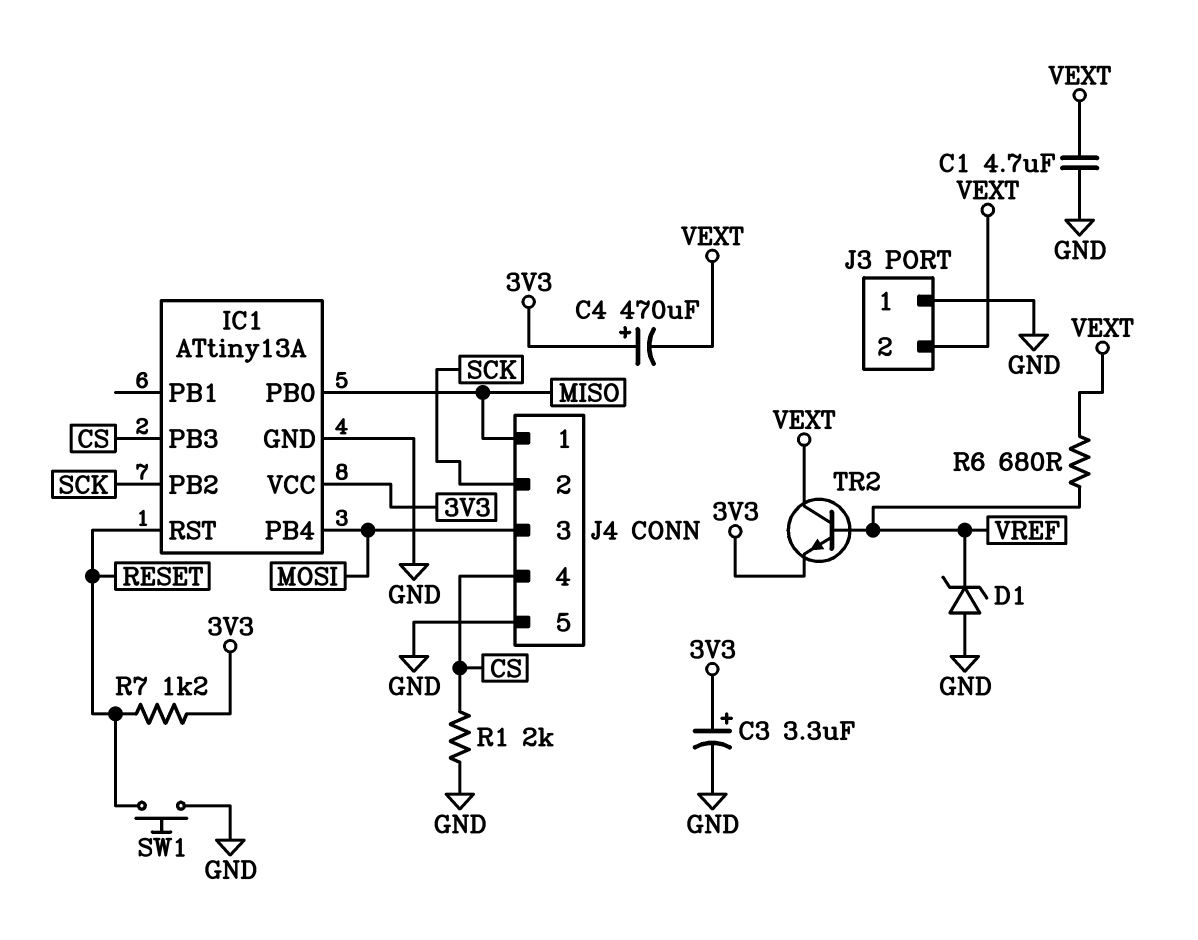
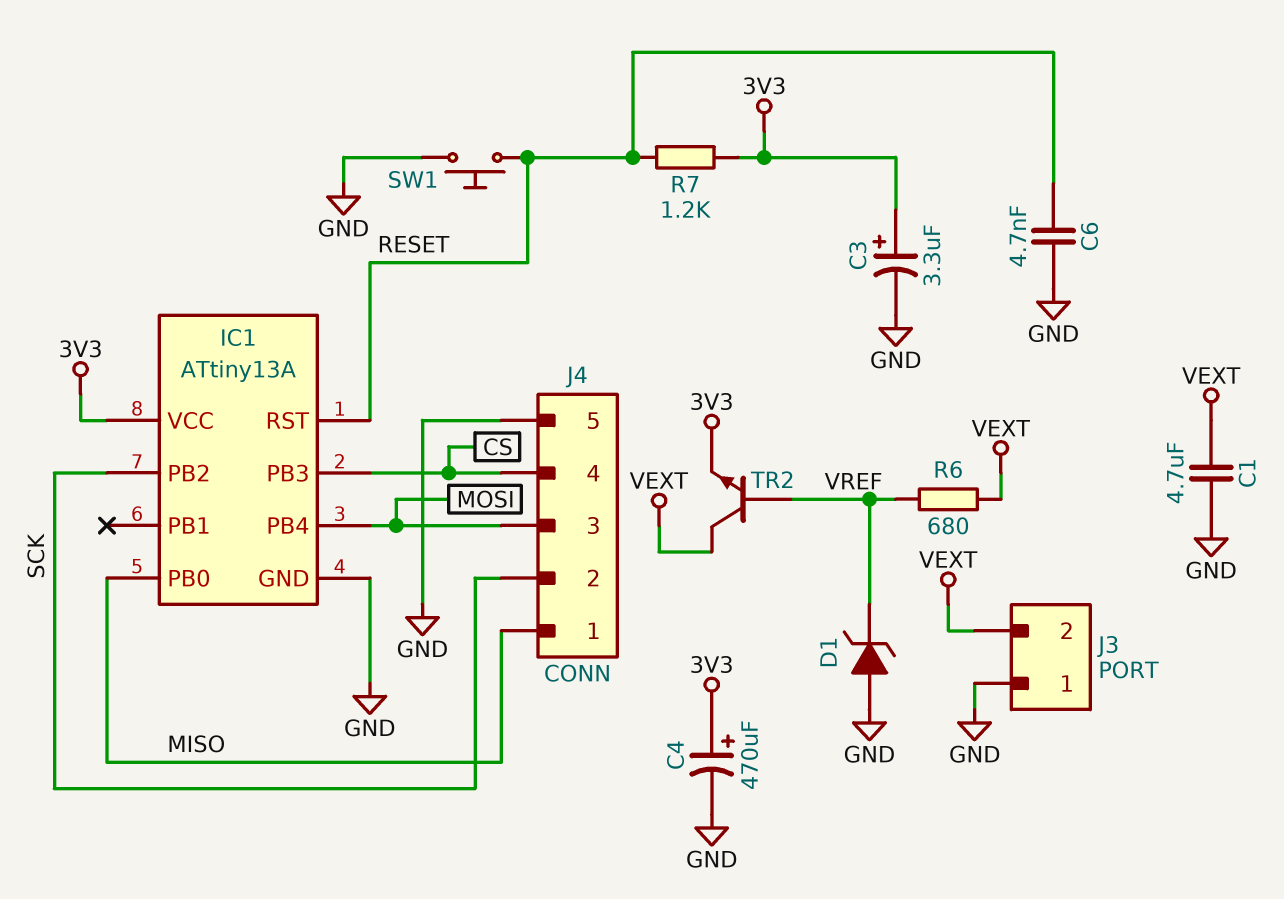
C4: 470uF (plus 3V3, minus VEXT) -> 470uF (plus 3V3, minus GND)
C6: none -> 4.7nF (GND, RESET)
R1: 2k (CS, GND) -> none

